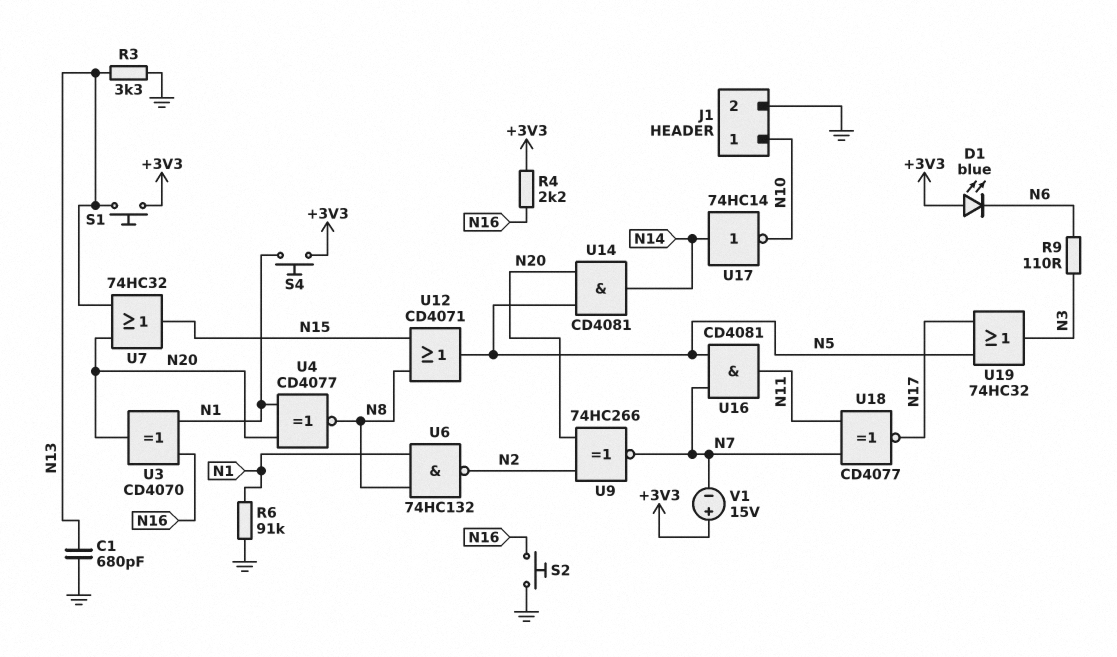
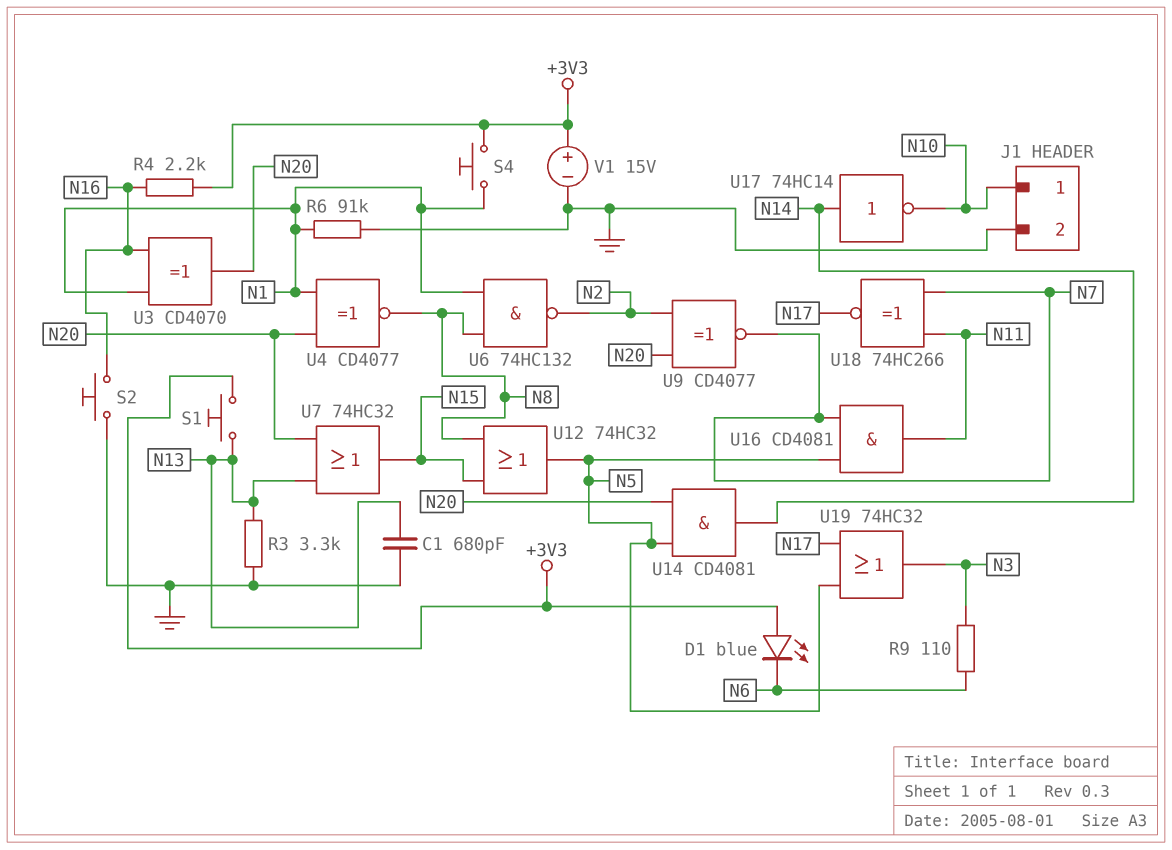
U9: XNOR 74HC266 (in N2, in N20, out N7) -> XNOR CD4077 (in N2, in N20, out N7)
U12: OR CD4071 (in N8, in N15, out N5) -> OR 74HC32 (in N8, in N15, out N5)
U18: XNOR CD4077 (in N7, in N11, out N17) -> XNOR 74HC266 (in N7, in N11, out N17)
V1: 15V (plus +3V3, minus N7) -> 15V (plus +3V3, minus GND)

